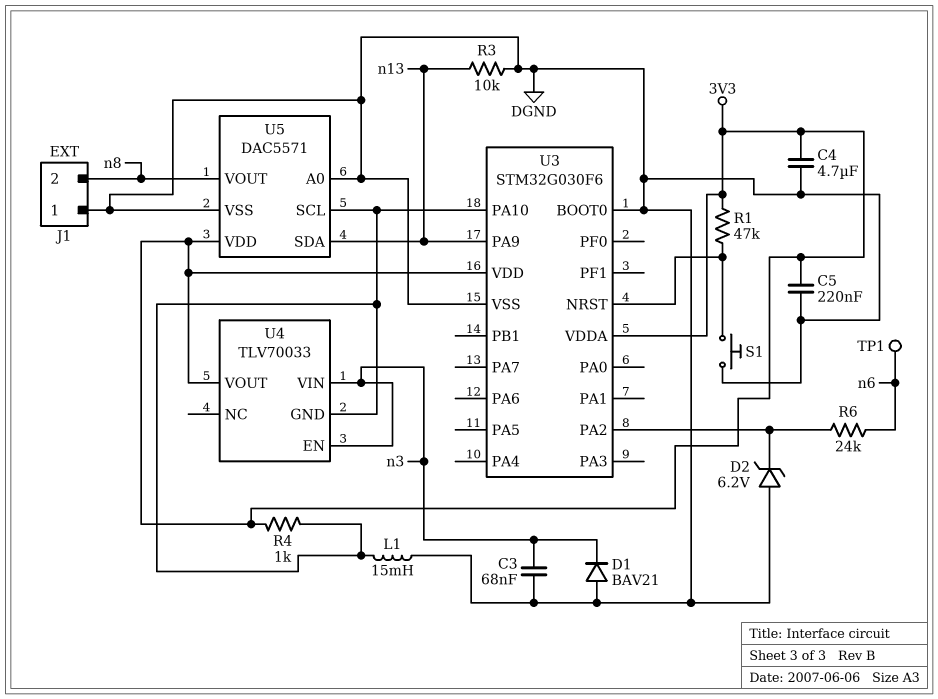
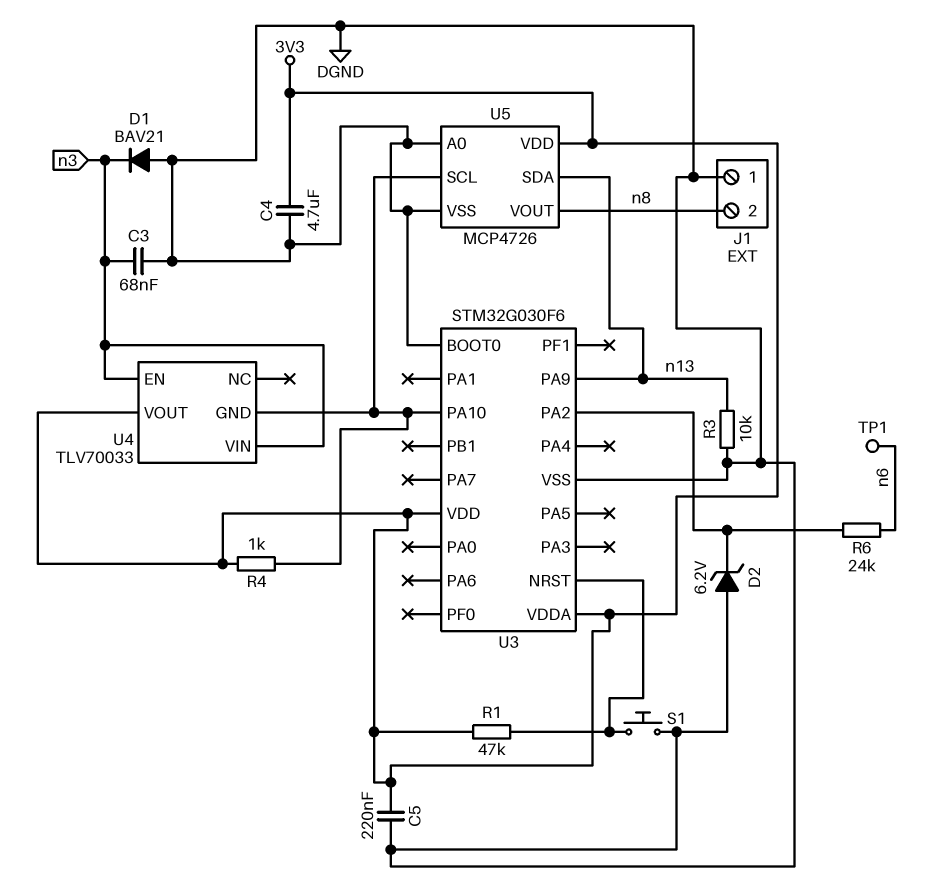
L1: 15mH (DGND, U3/PA10) -> none
U5: DAC5571 -> MCP4726

